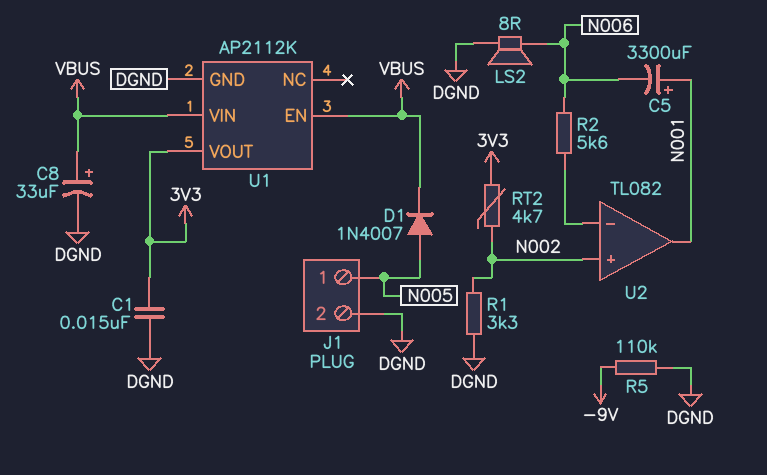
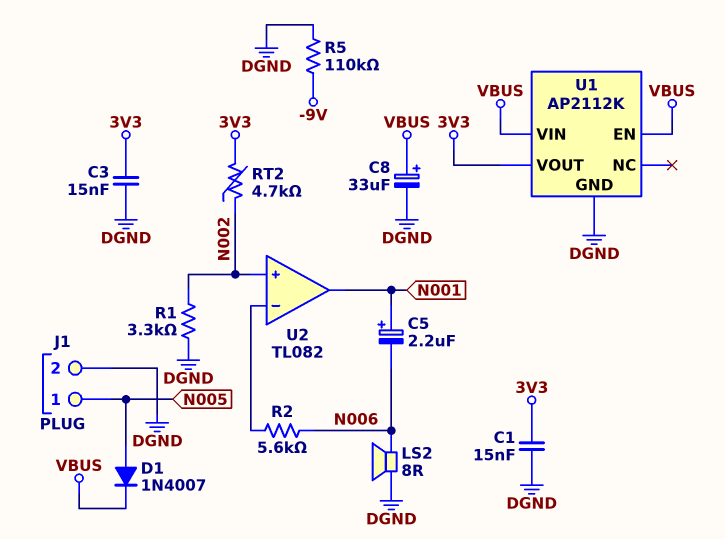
C3: none -> 15nF (3V3, DGND)
C5: 3300uF (plus N001, minus N006) -> 2.2uF (plus N001, minus N006)

